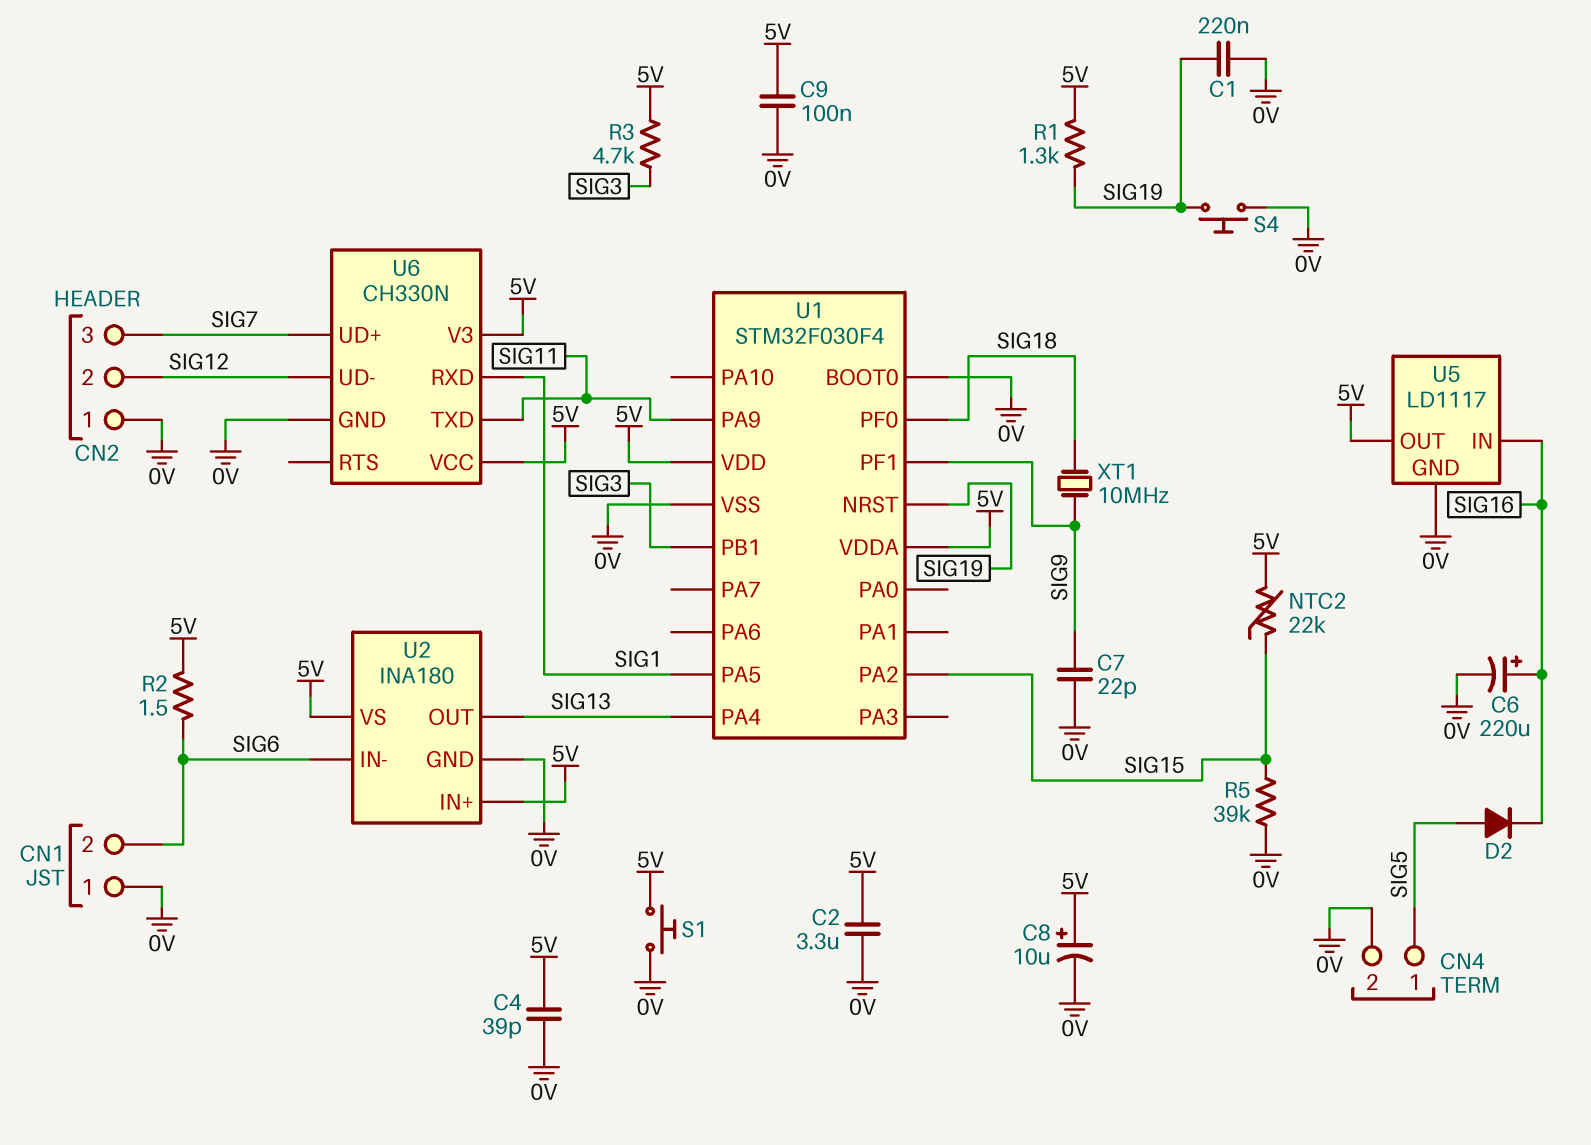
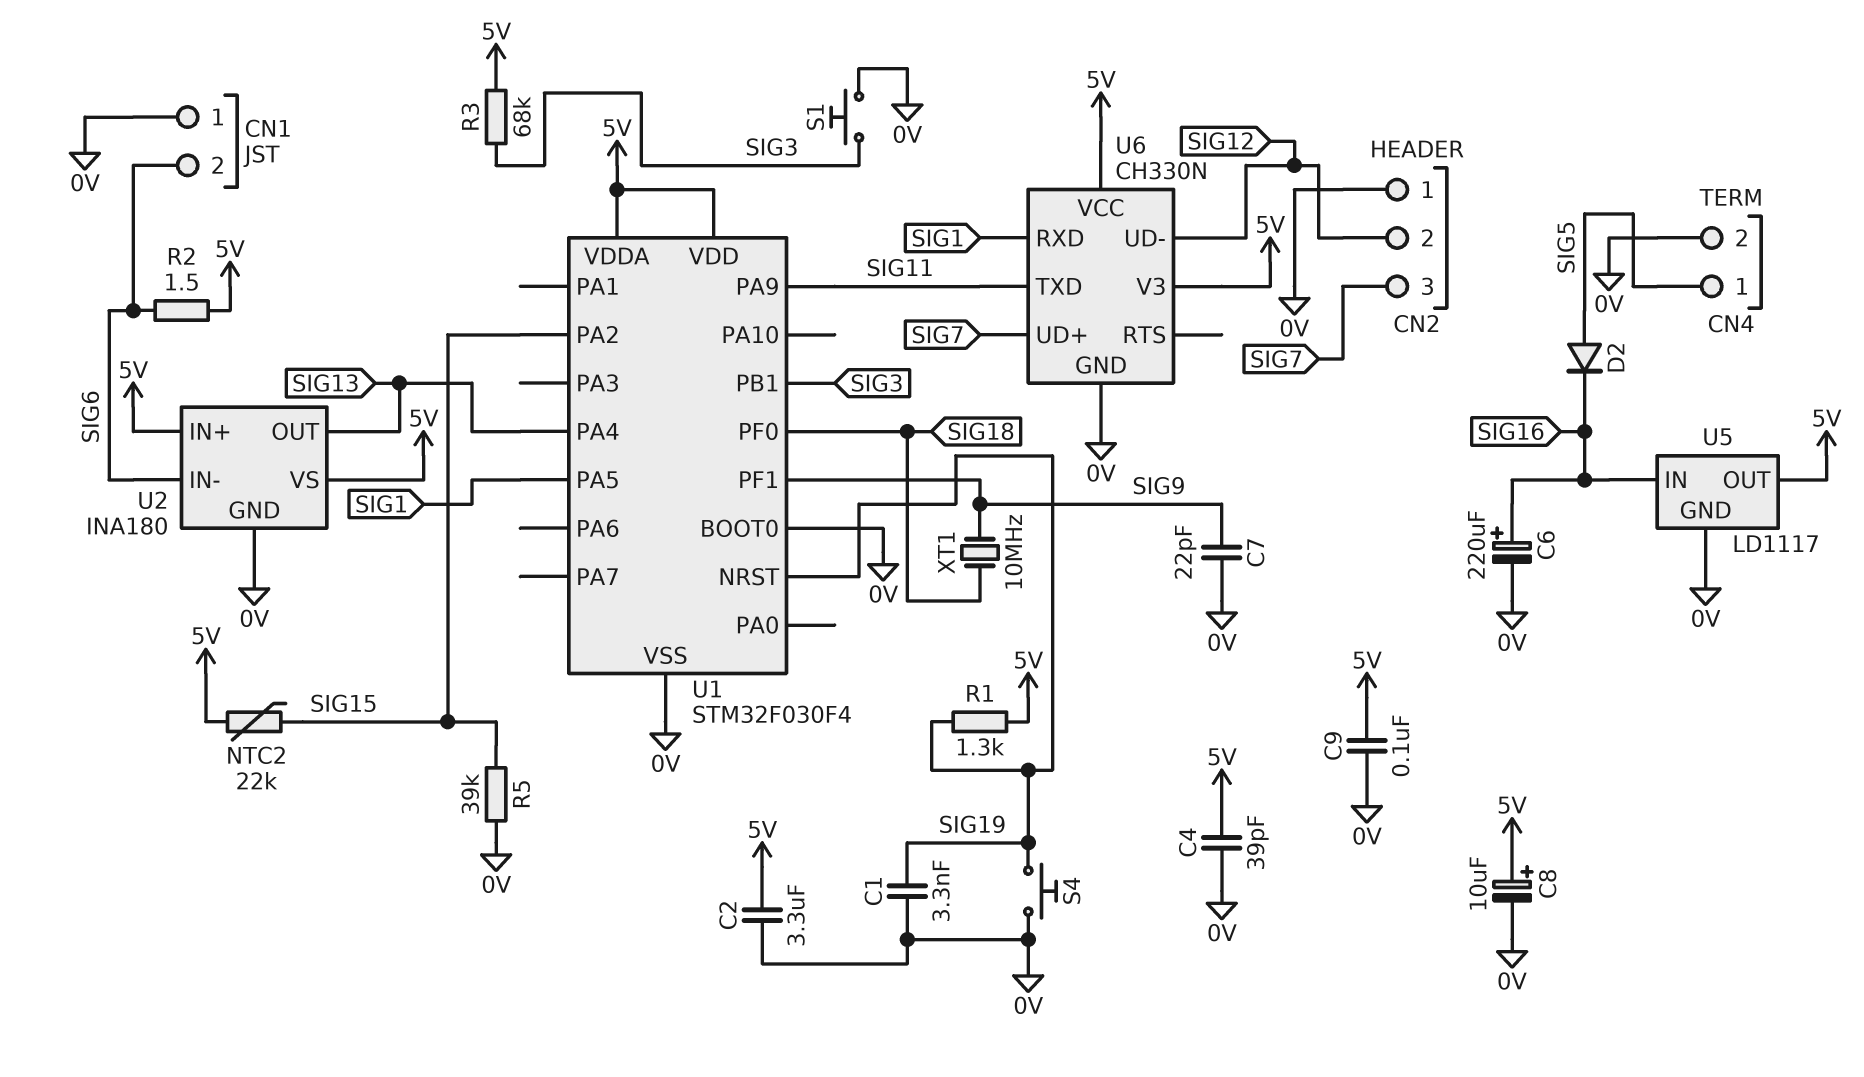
C1: 220nF (0V, SIG19) -> 3.3nF (0V, SIG19)
R3: 4.7k (5V, SIG3) -> 68k (5V, SIG3)
S1: button (0V, 5V) -> button (0V, SIG3)

